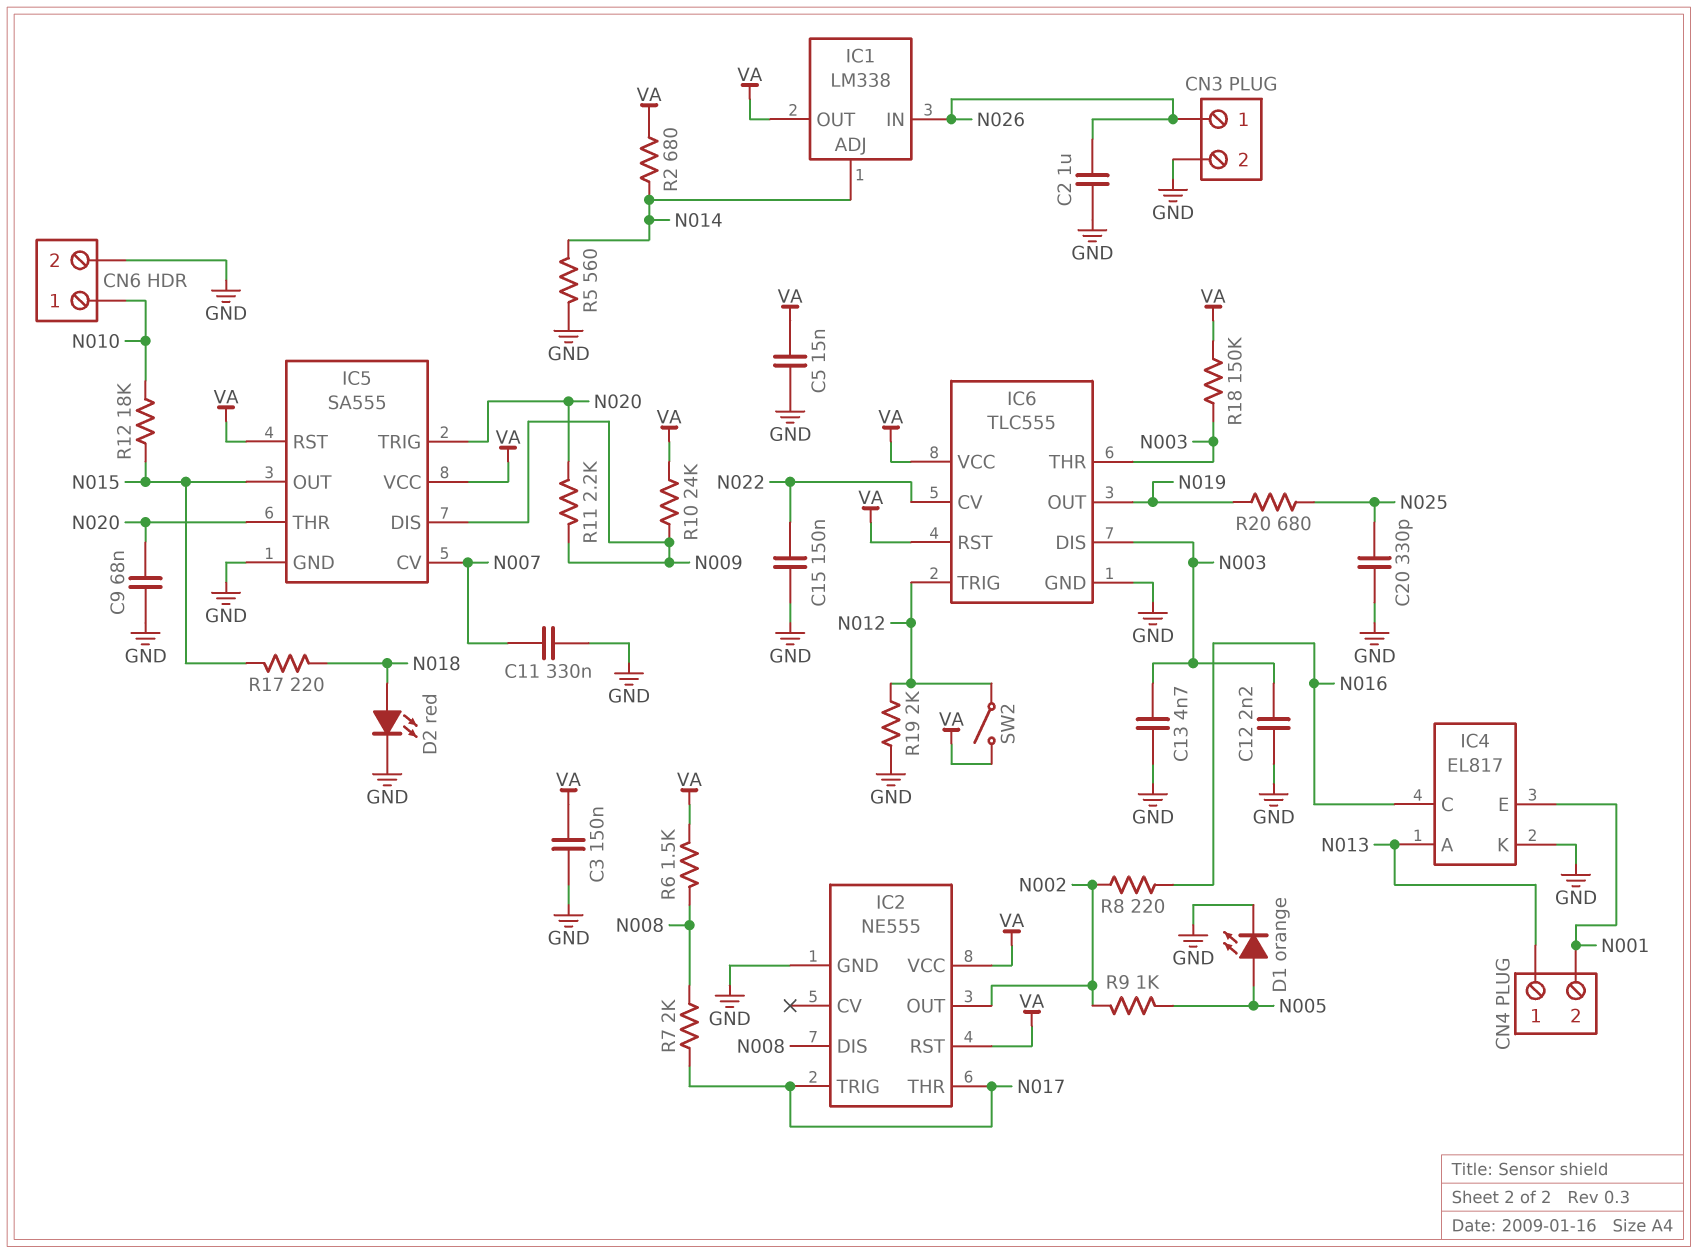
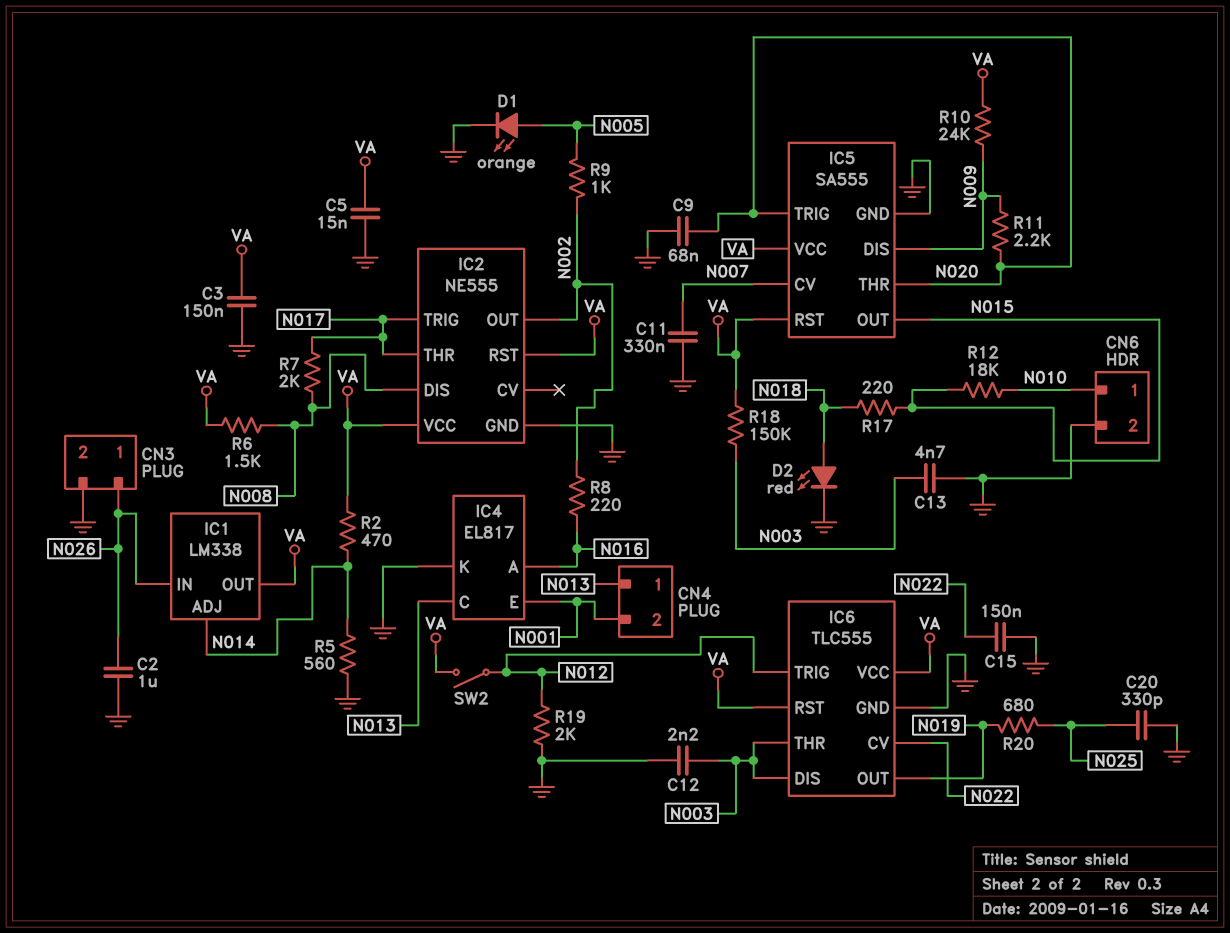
IC4 pin A: N013 -> N016
IC4 pin C: N016 -> N013
R2: 680 (N014, VA) -> 470 (N014, VA)

